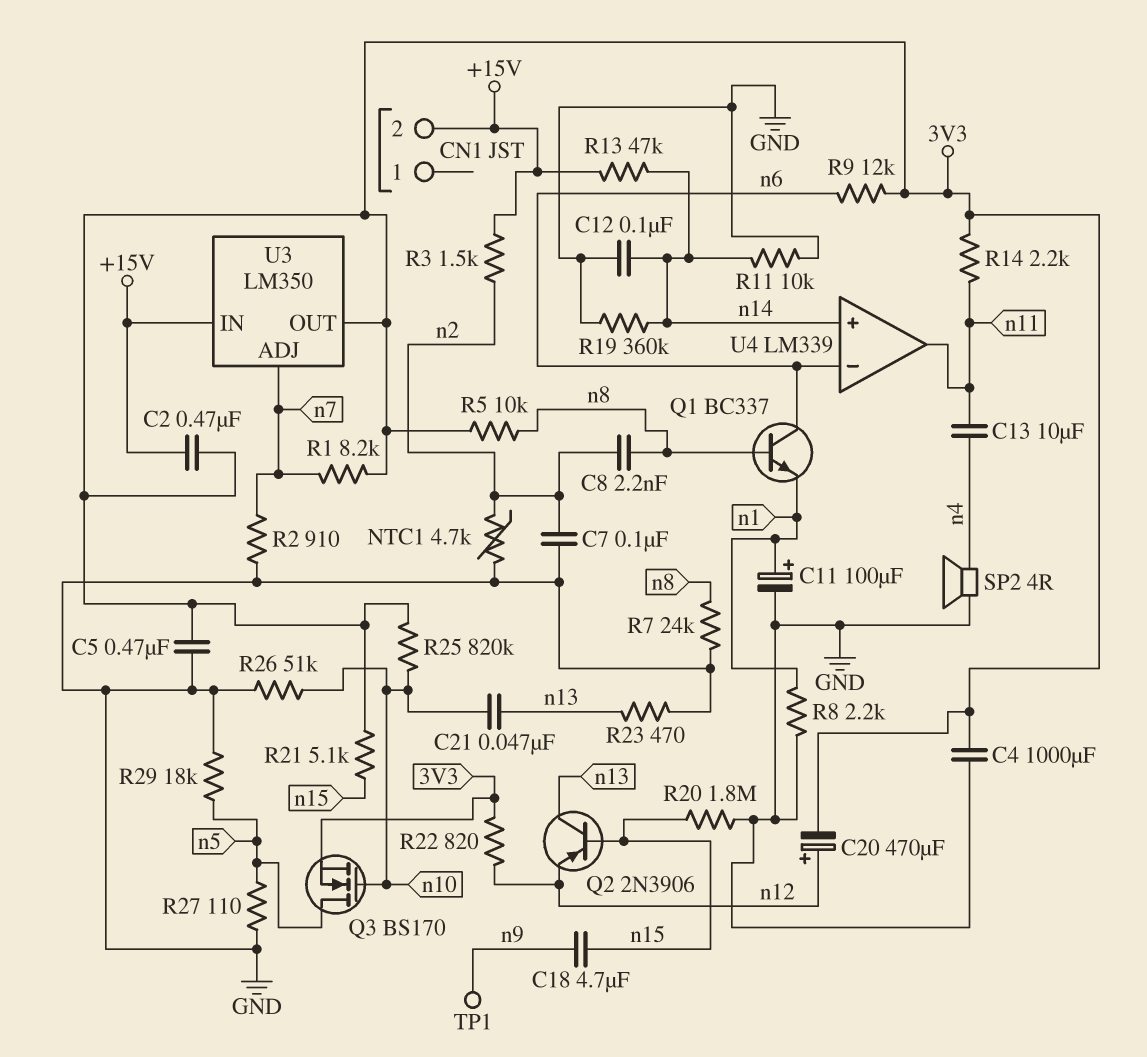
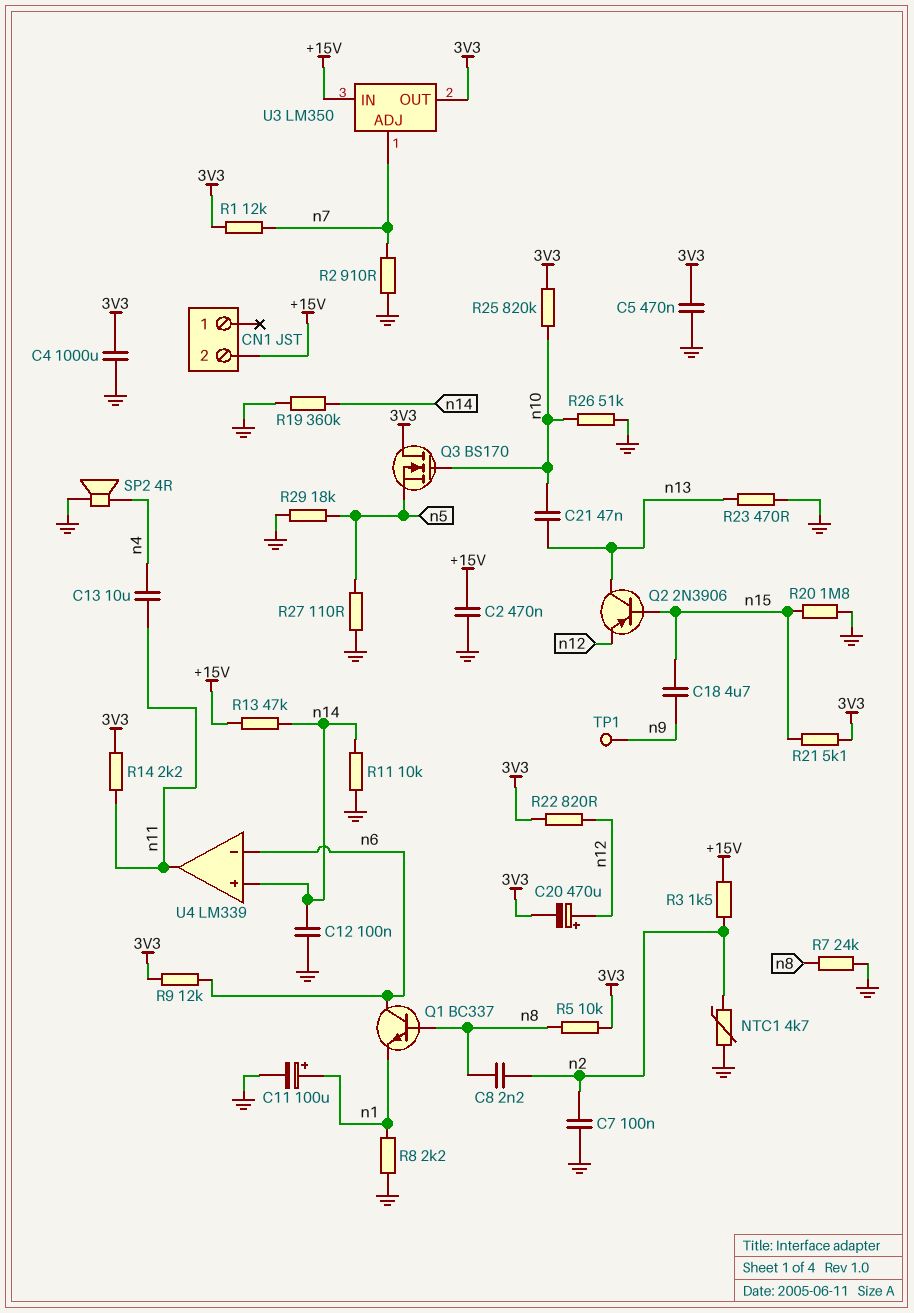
C2: 470nF (+15V, 3V3) -> 470nF (+15V, GND)
Q3: NMOS BS170 (G n10, D n5, S 3V3) -> NMOS BS170 (G n10, D 3V3, S n5)
R1: 8.2k (3V3, n7) -> 12k (3V3, n7)

